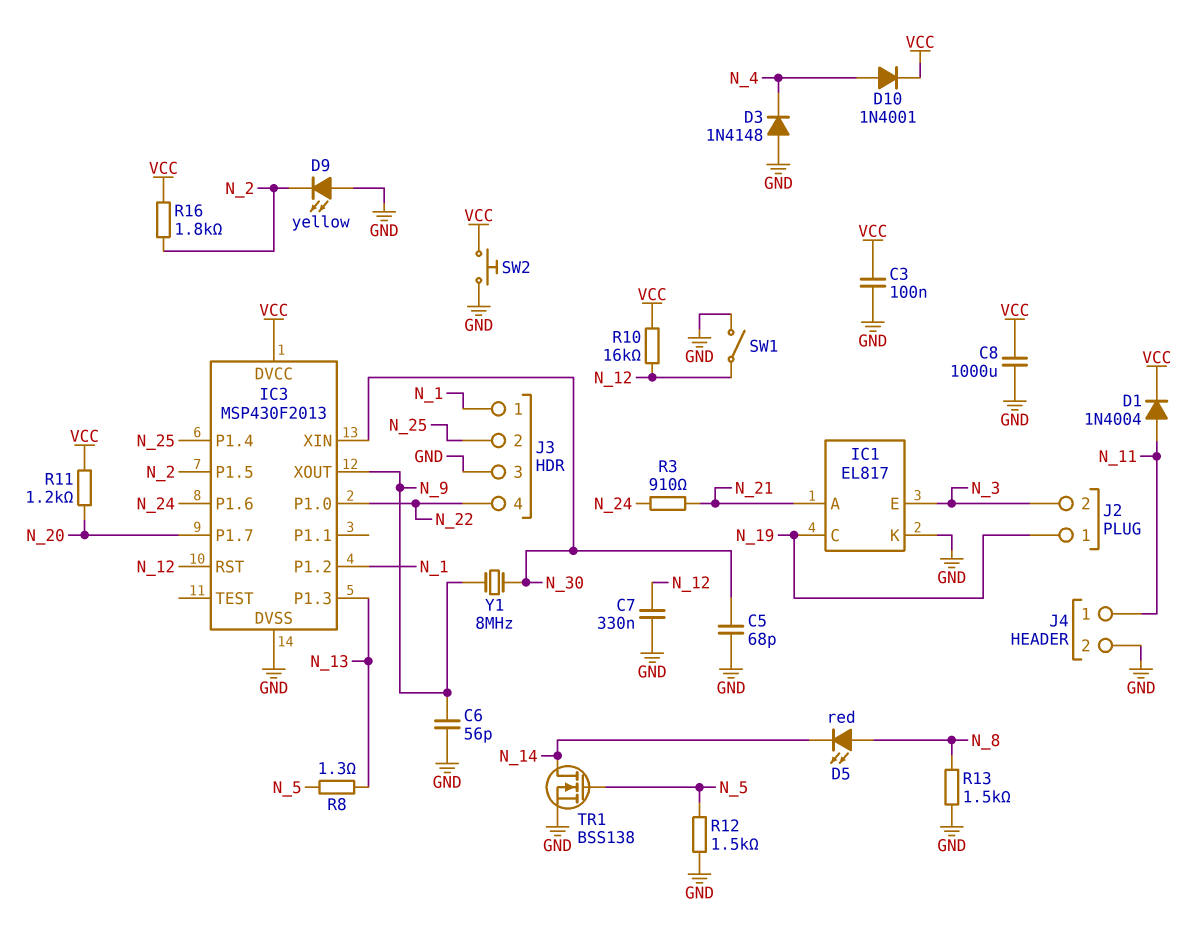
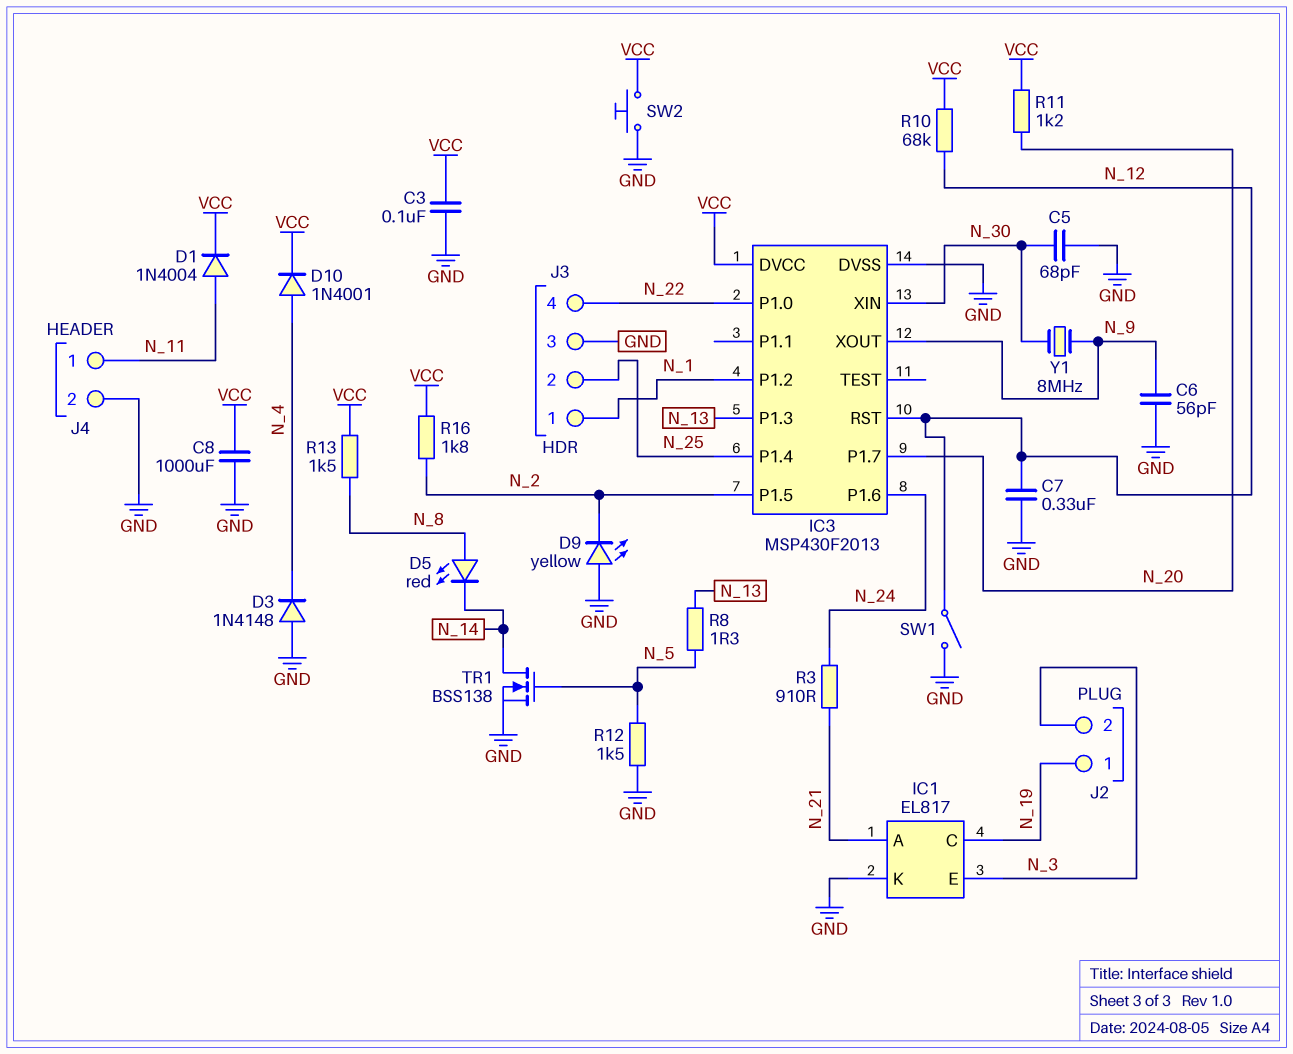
R10: 16k (N_12, VCC) -> 68k (N_12, VCC)
R13: 1.5k (GND, N_8) -> 1.5k (N_8, VCC)

